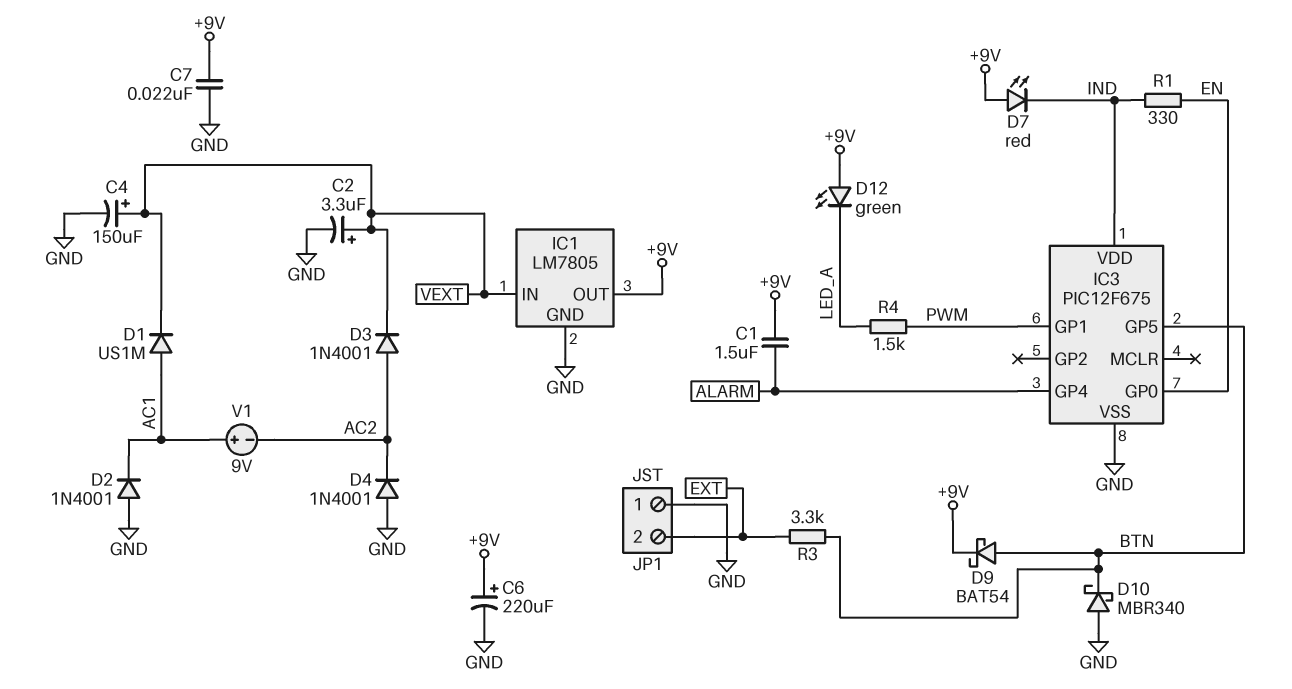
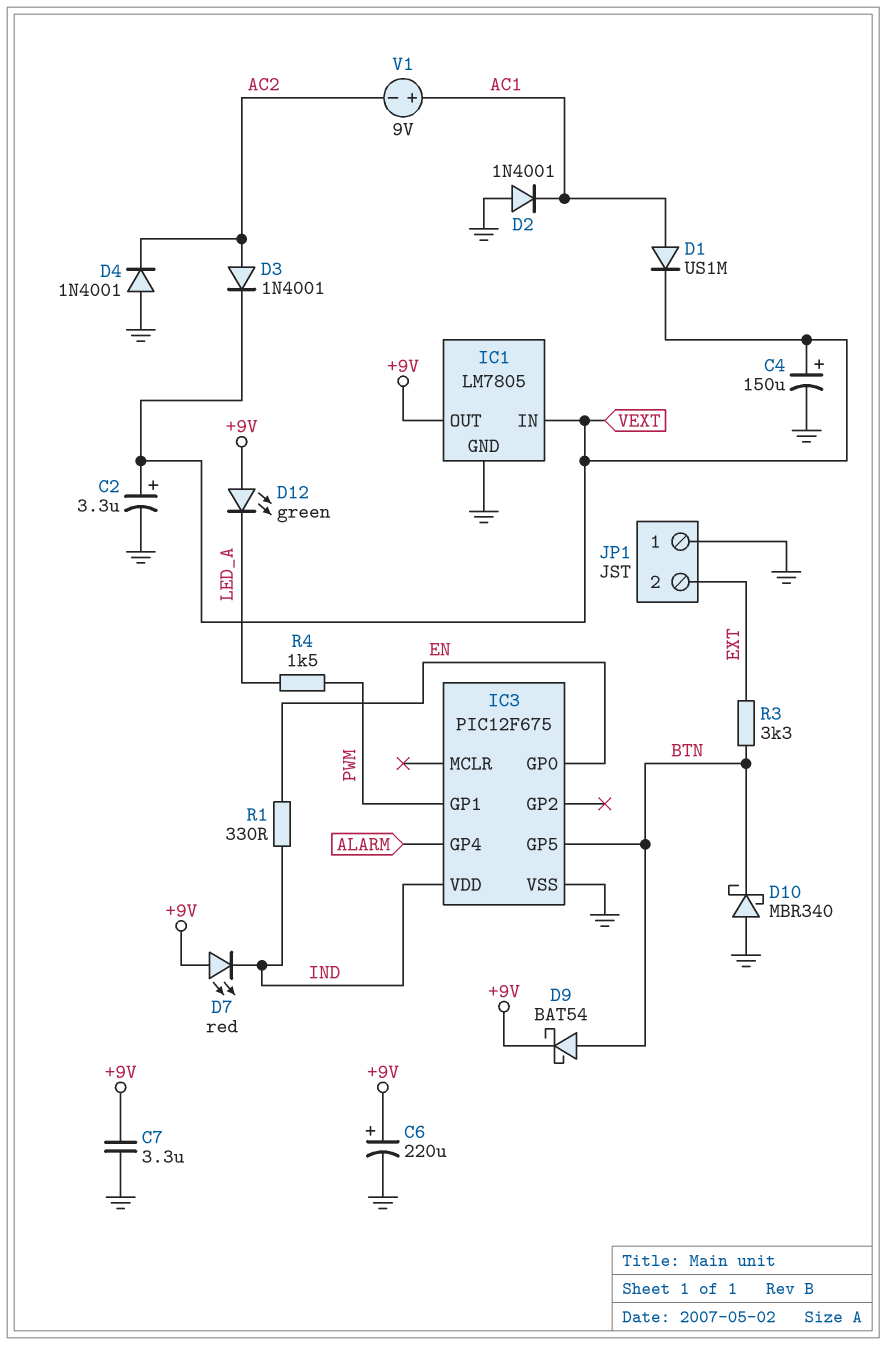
C1: 1.5uF (+9V, ALARM) -> none
C7: 22nF (+9V, GND) -> 3.3uF (+9V, GND)

